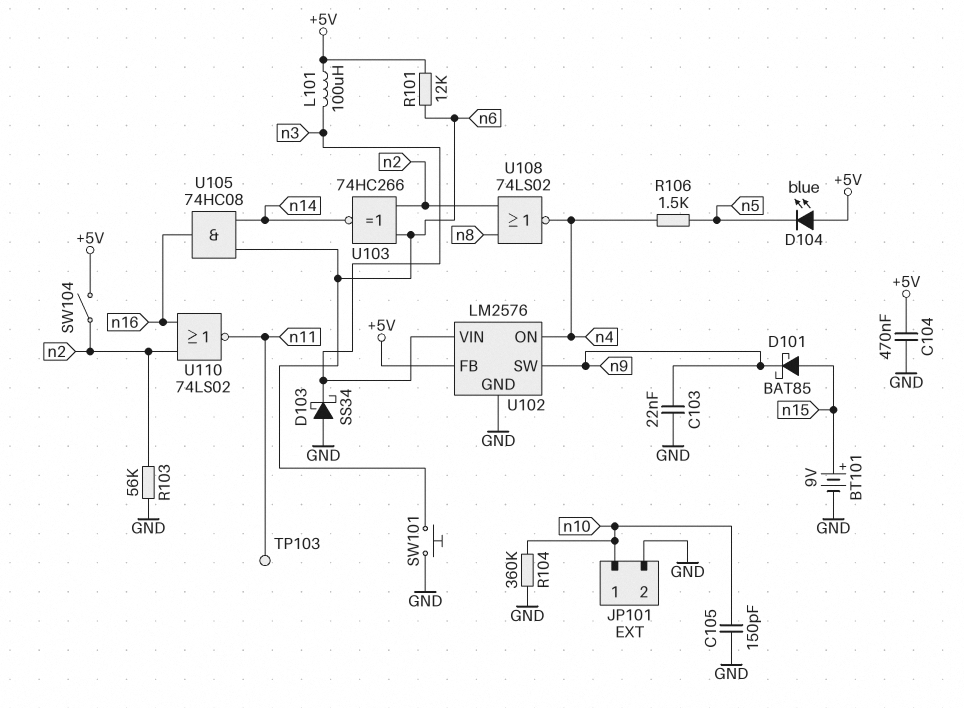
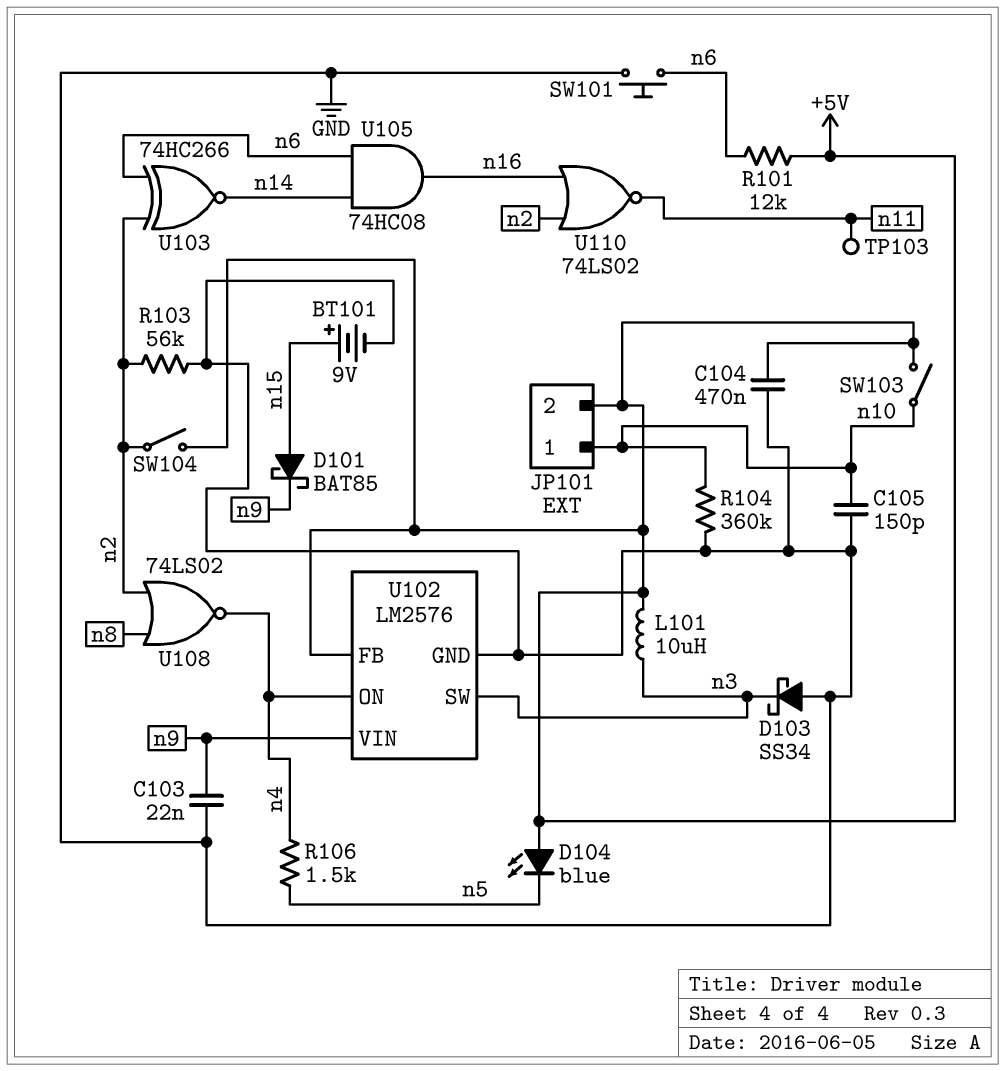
JP101 pin 2: GND -> +5V
L101: 100uH (+5V, n3) -> 10uH (+5V, n3)
SW103: none -> switch (+5V, n10)
U102 pin SW: n9 -> n3
U102 pin VIN: n3 -> n9

